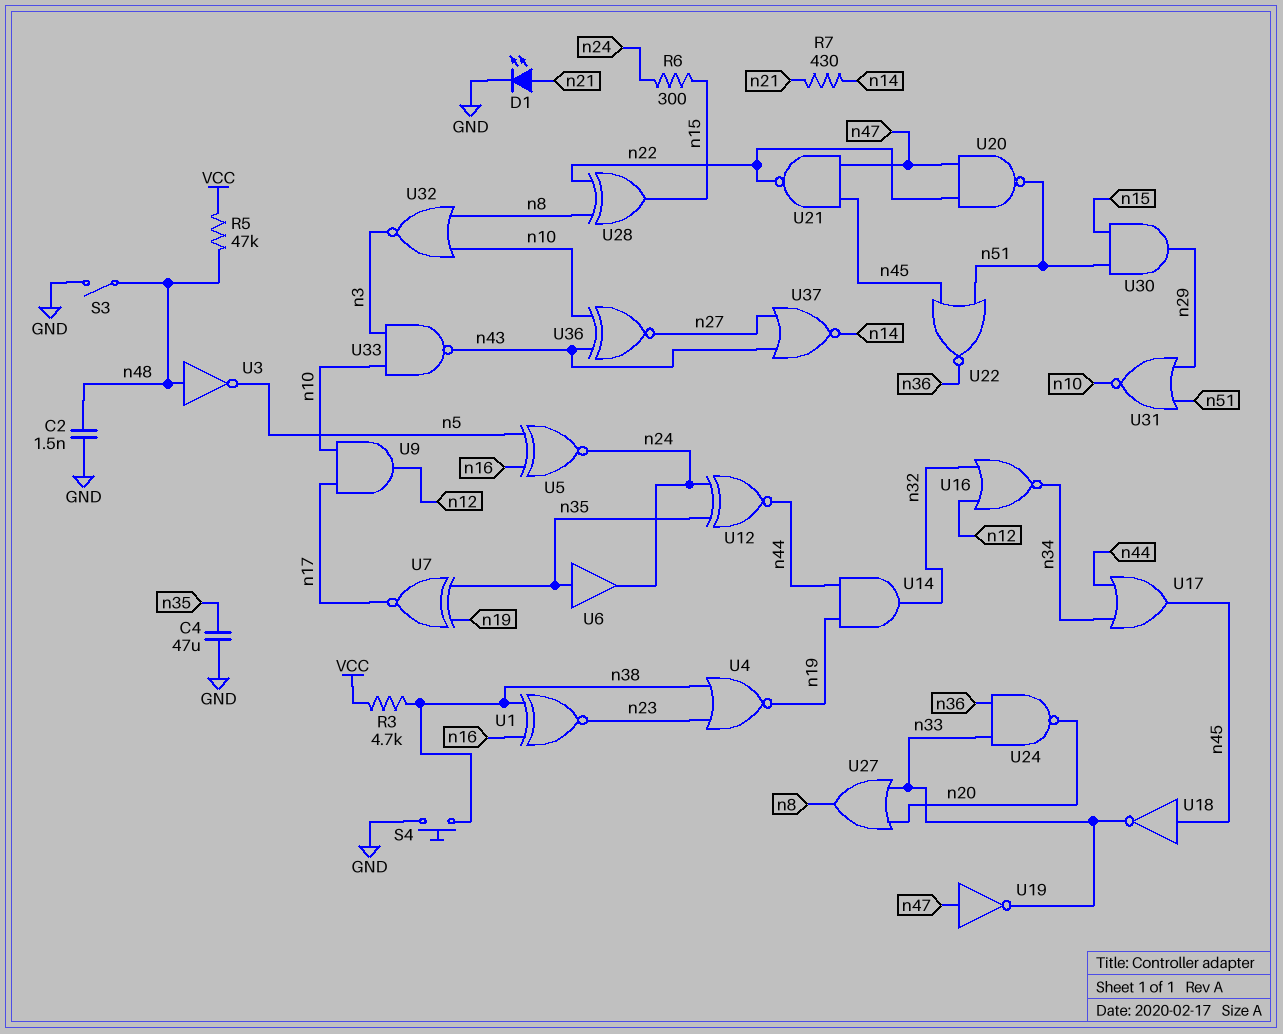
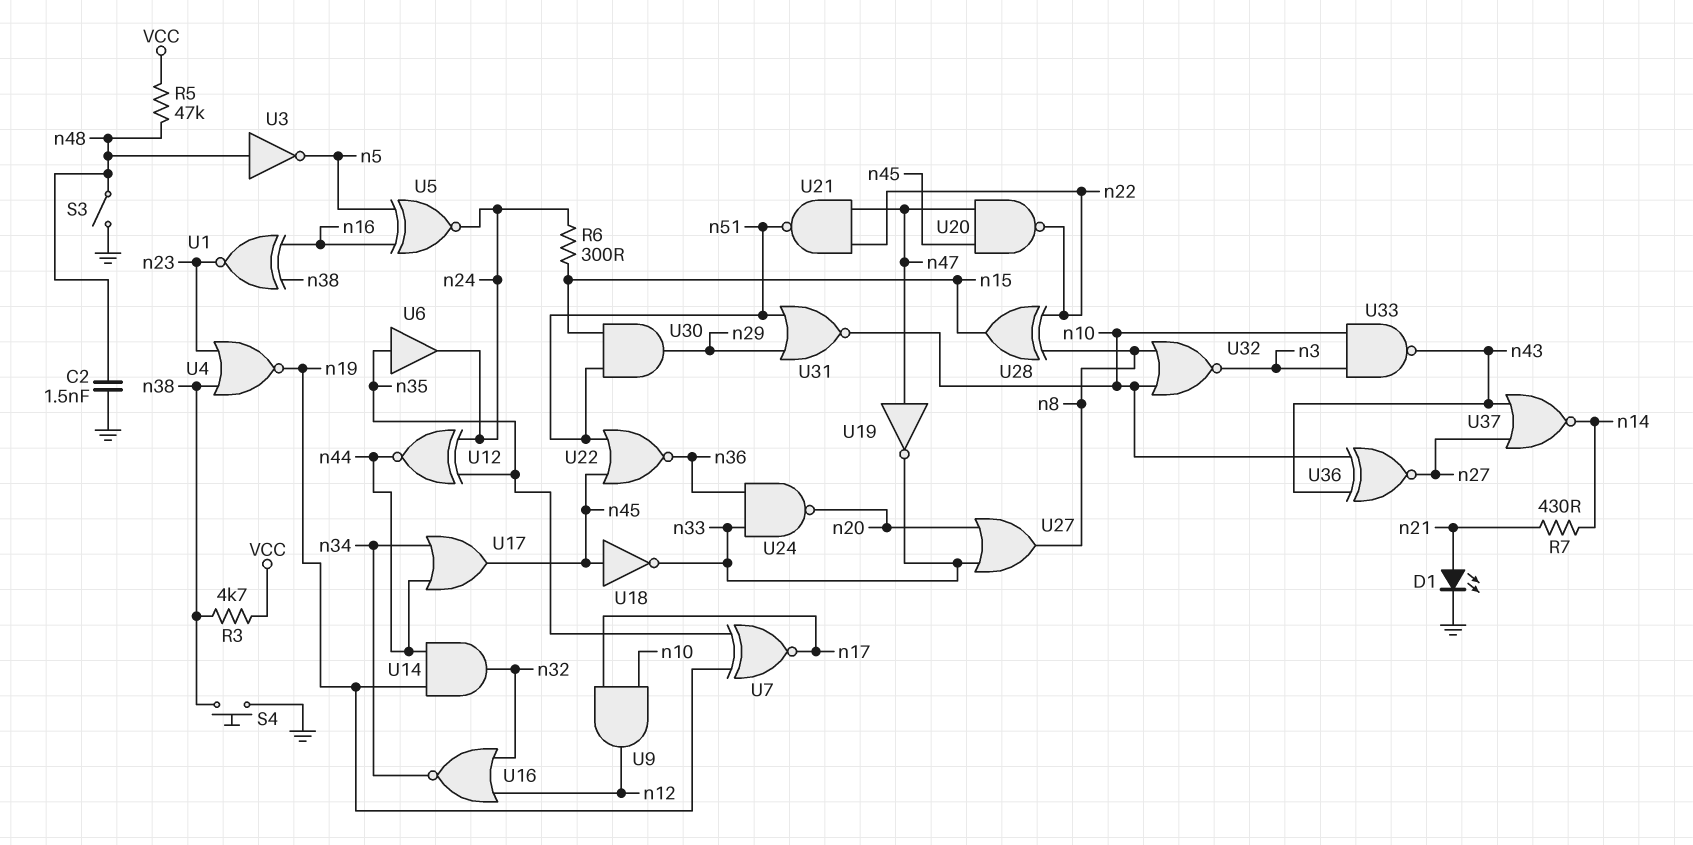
C4: 47uF (GND, n35) -> none
U20: NAND (in n22, in n47, out n51) -> NAND (in n45, in n47, out n22)
U21: NAND (in n45, in n47, out n22) -> NAND (in n22, in n47, out n51)

